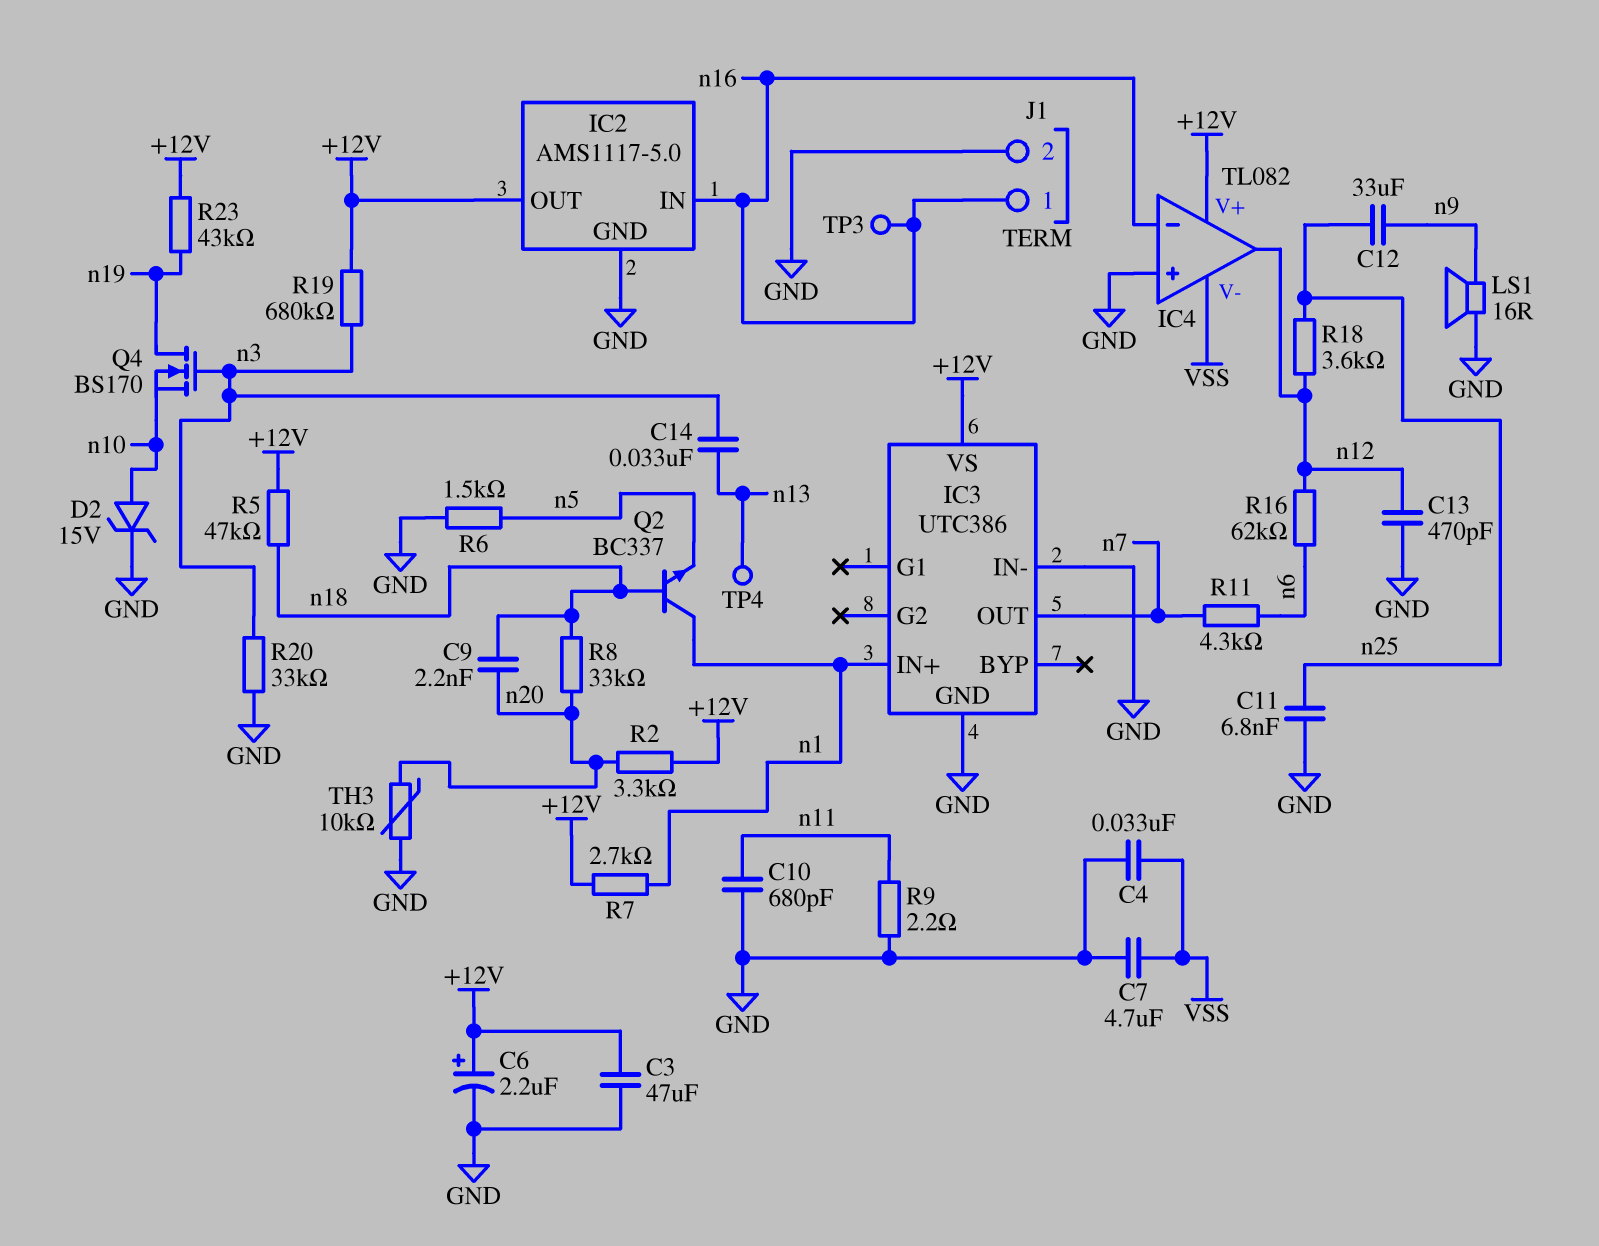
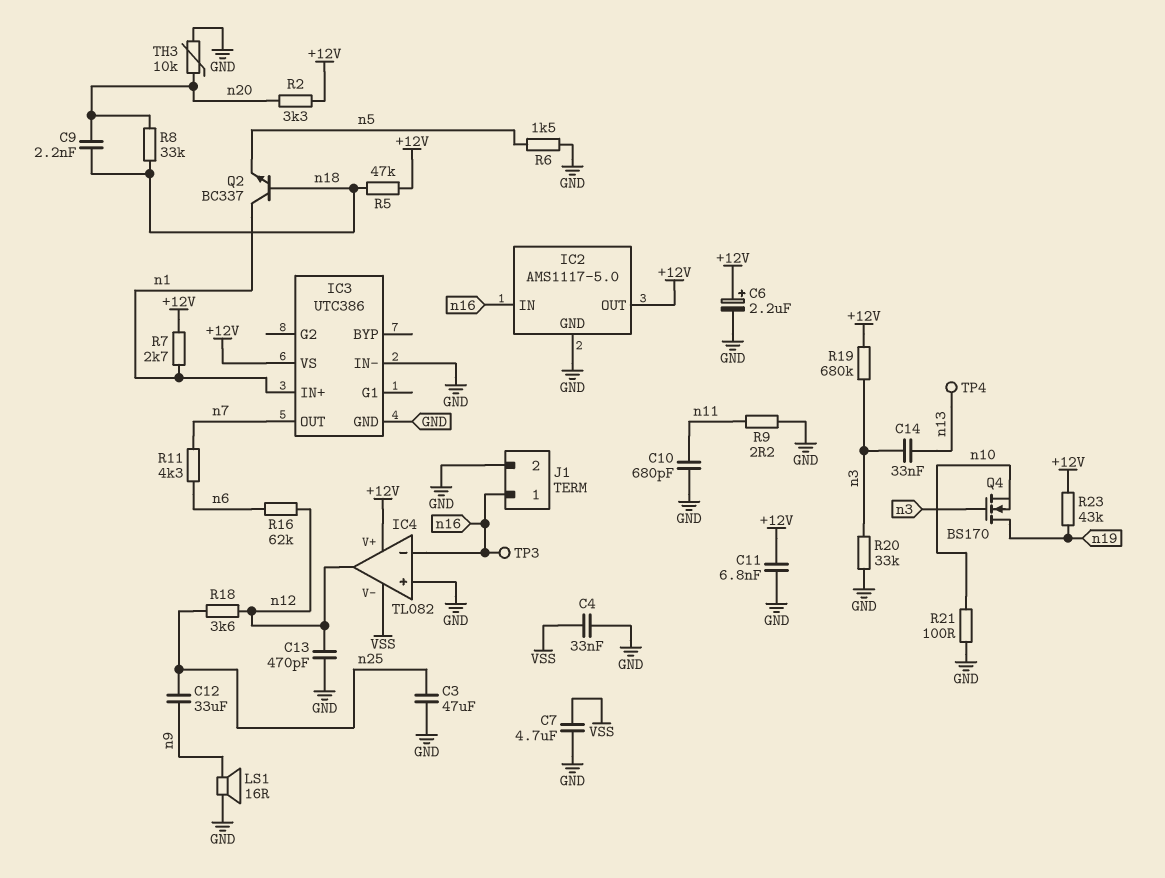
C3: 47uF (+12V, GND) -> 47uF (GND, n25)
C11: 6.8nF (GND, n25) -> 6.8nF (+12V, GND)
D2: zener 15V (A n10, K GND) -> none
R21: none -> 100 (GND, n10)

